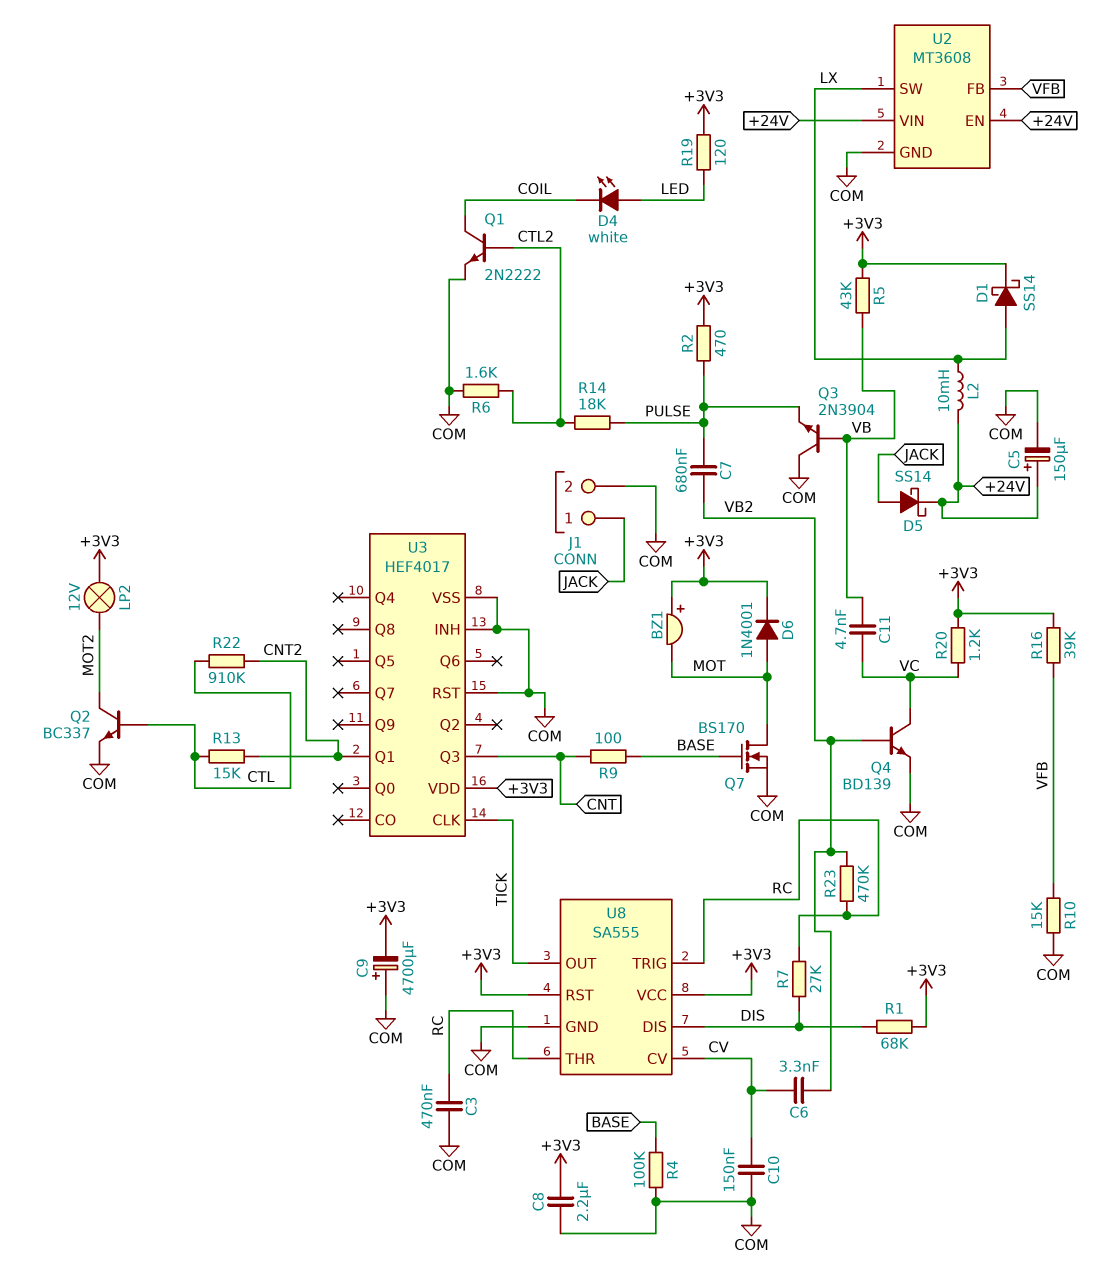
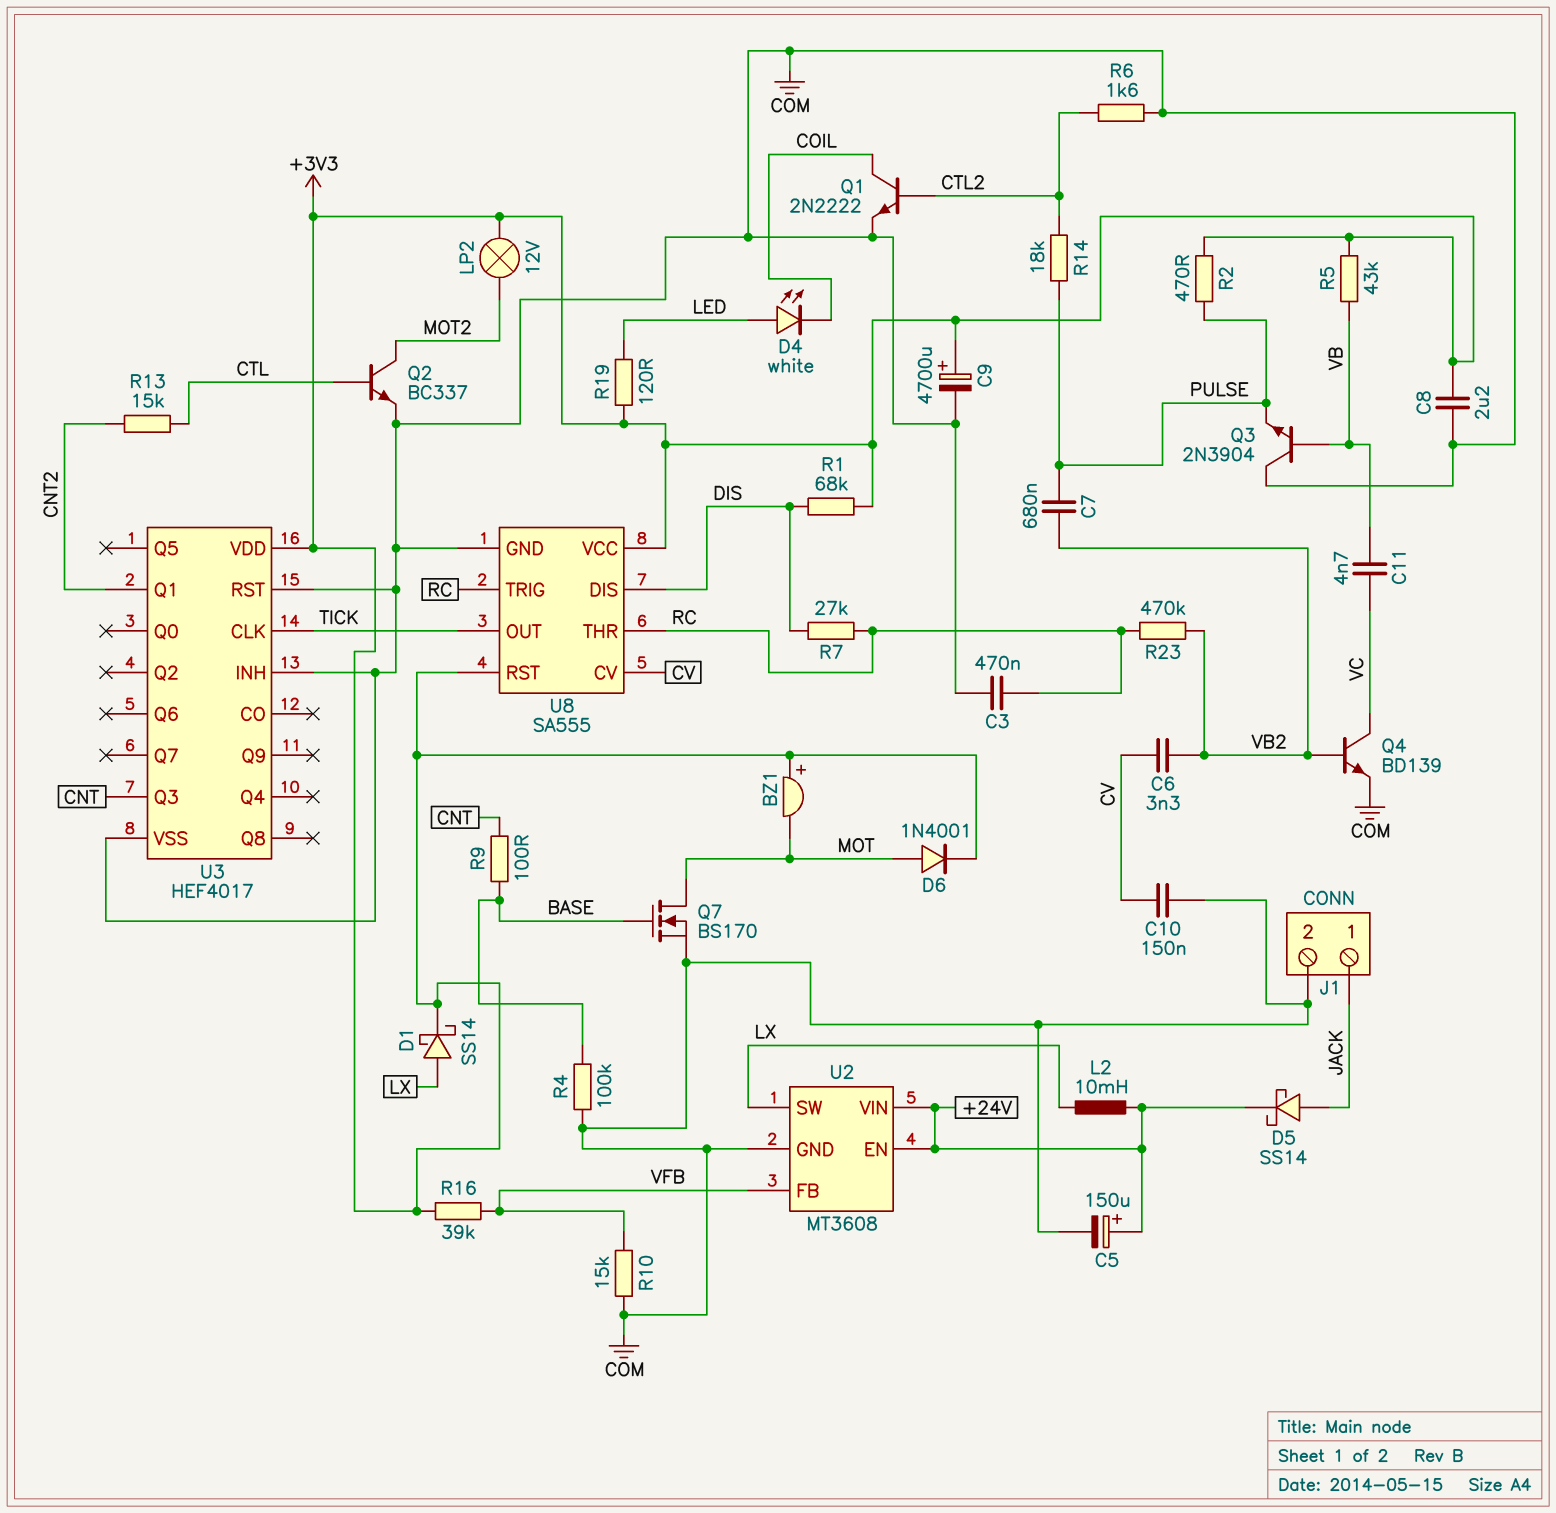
C9: 4700uF (plus COM, minus +3V3) -> 4700uF (plus +3V3, minus COM)
R20: 1.2k (+3V3, VC) -> none
R22: 910k (CNT2, CTL) -> none

